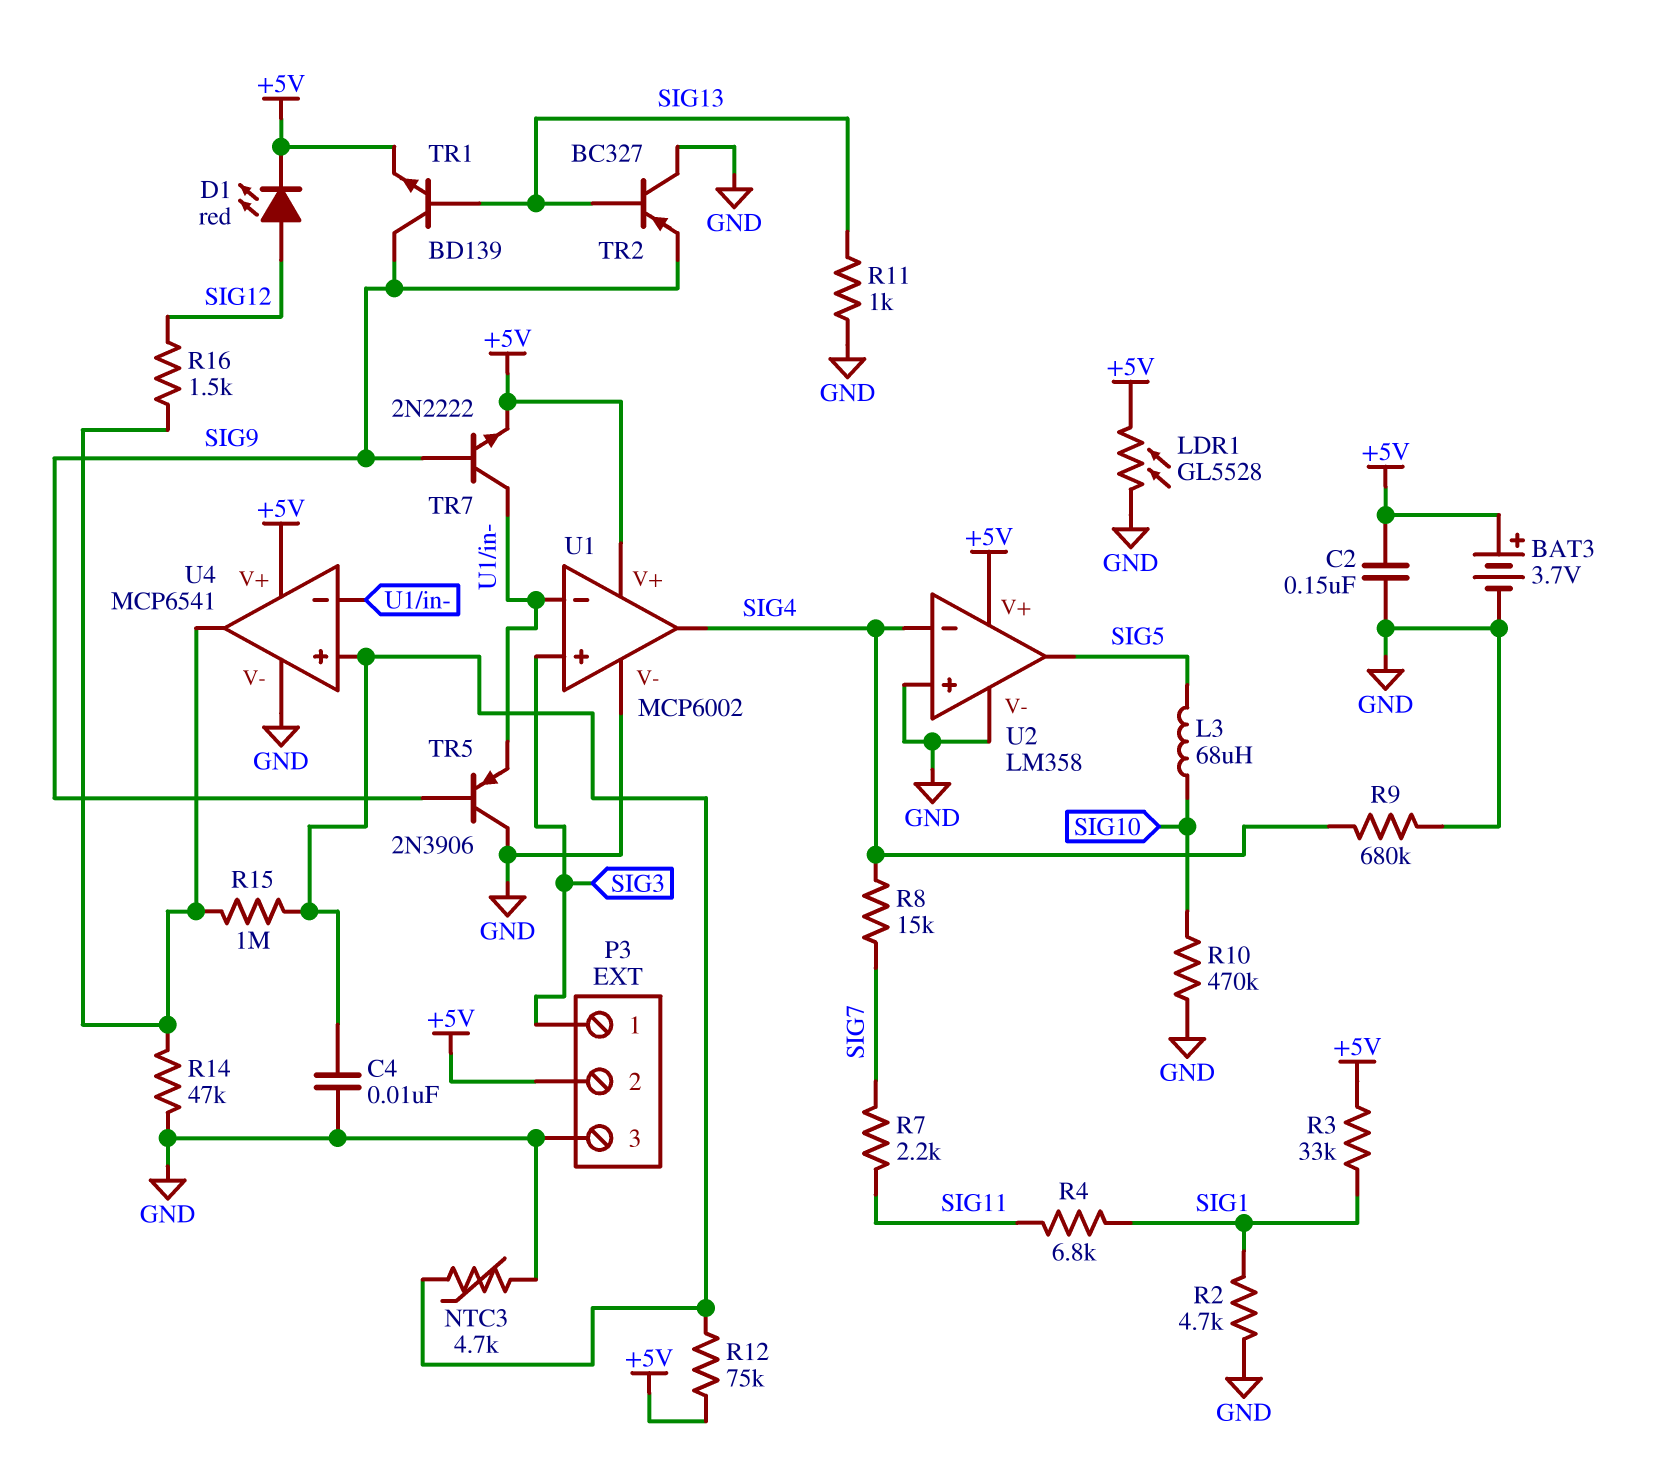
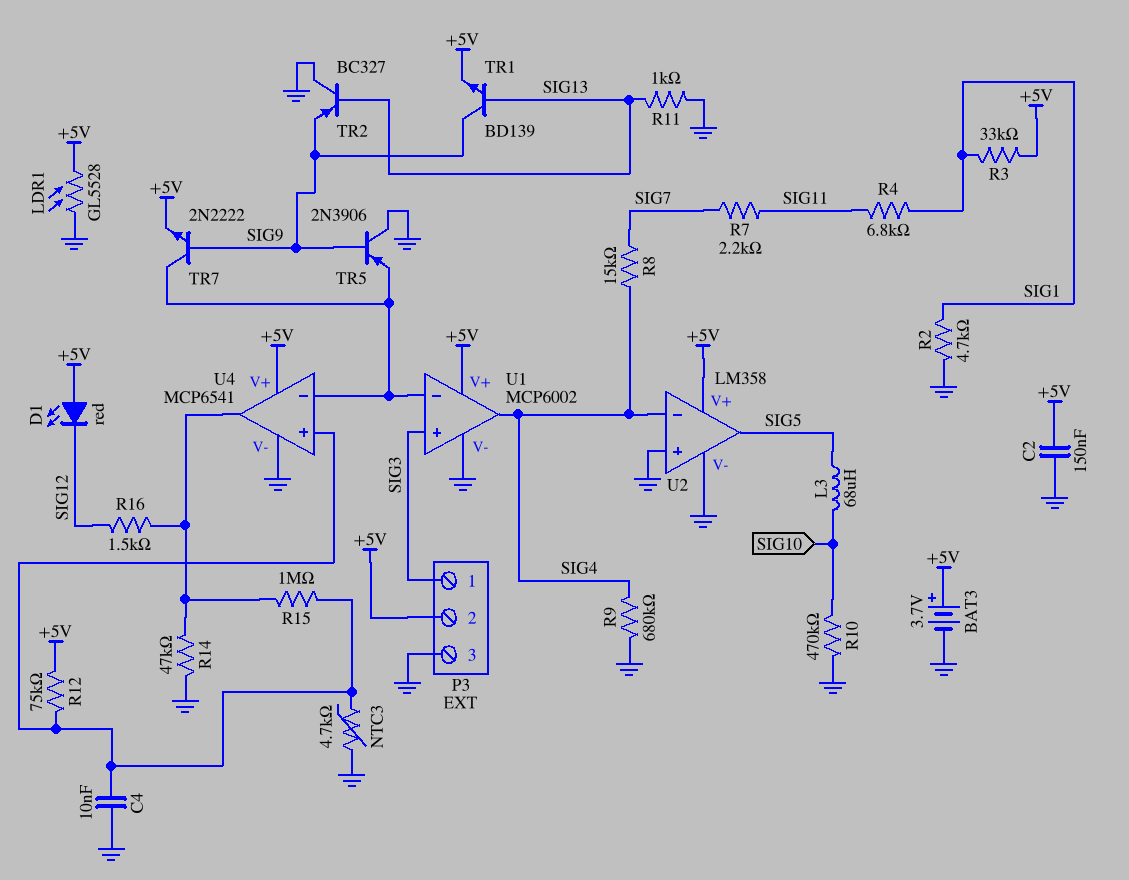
D1: LED red (A SIG12, K +5V) -> LED red (A +5V, K SIG12)

